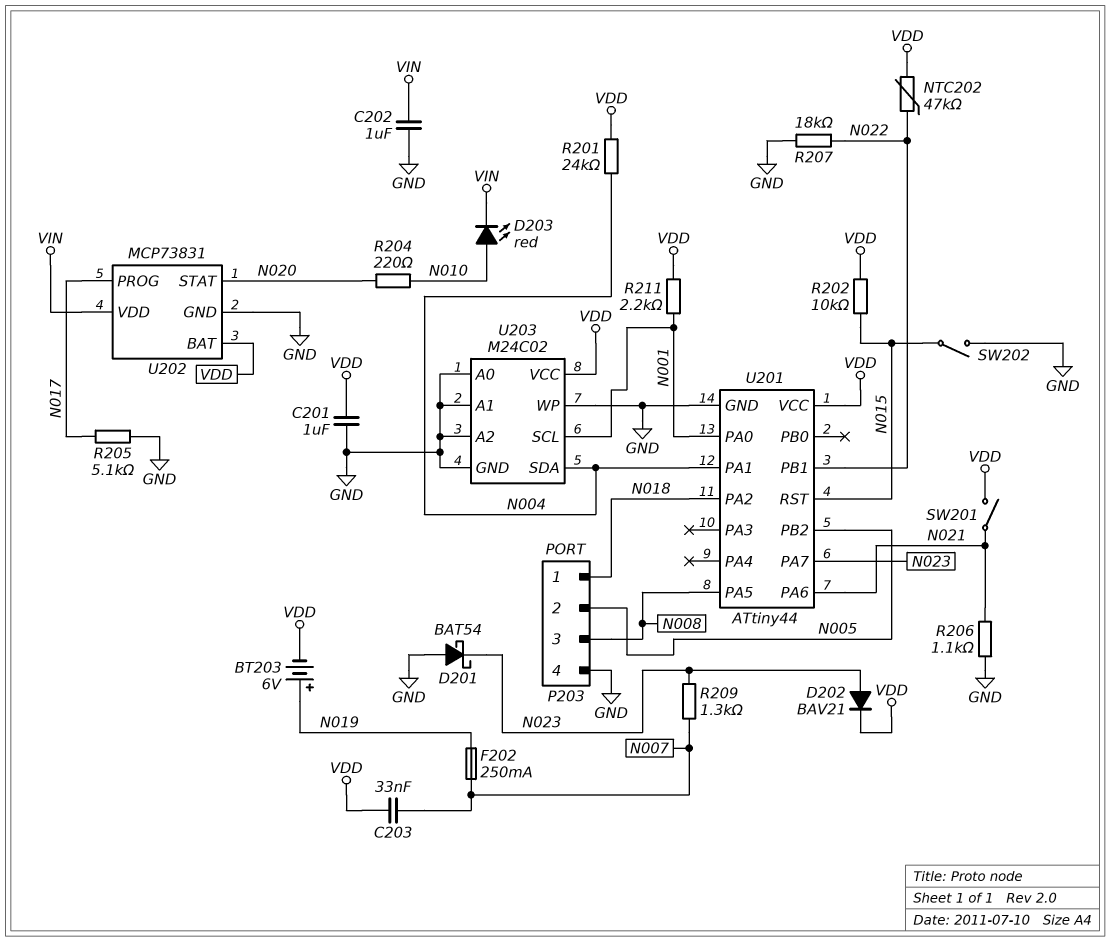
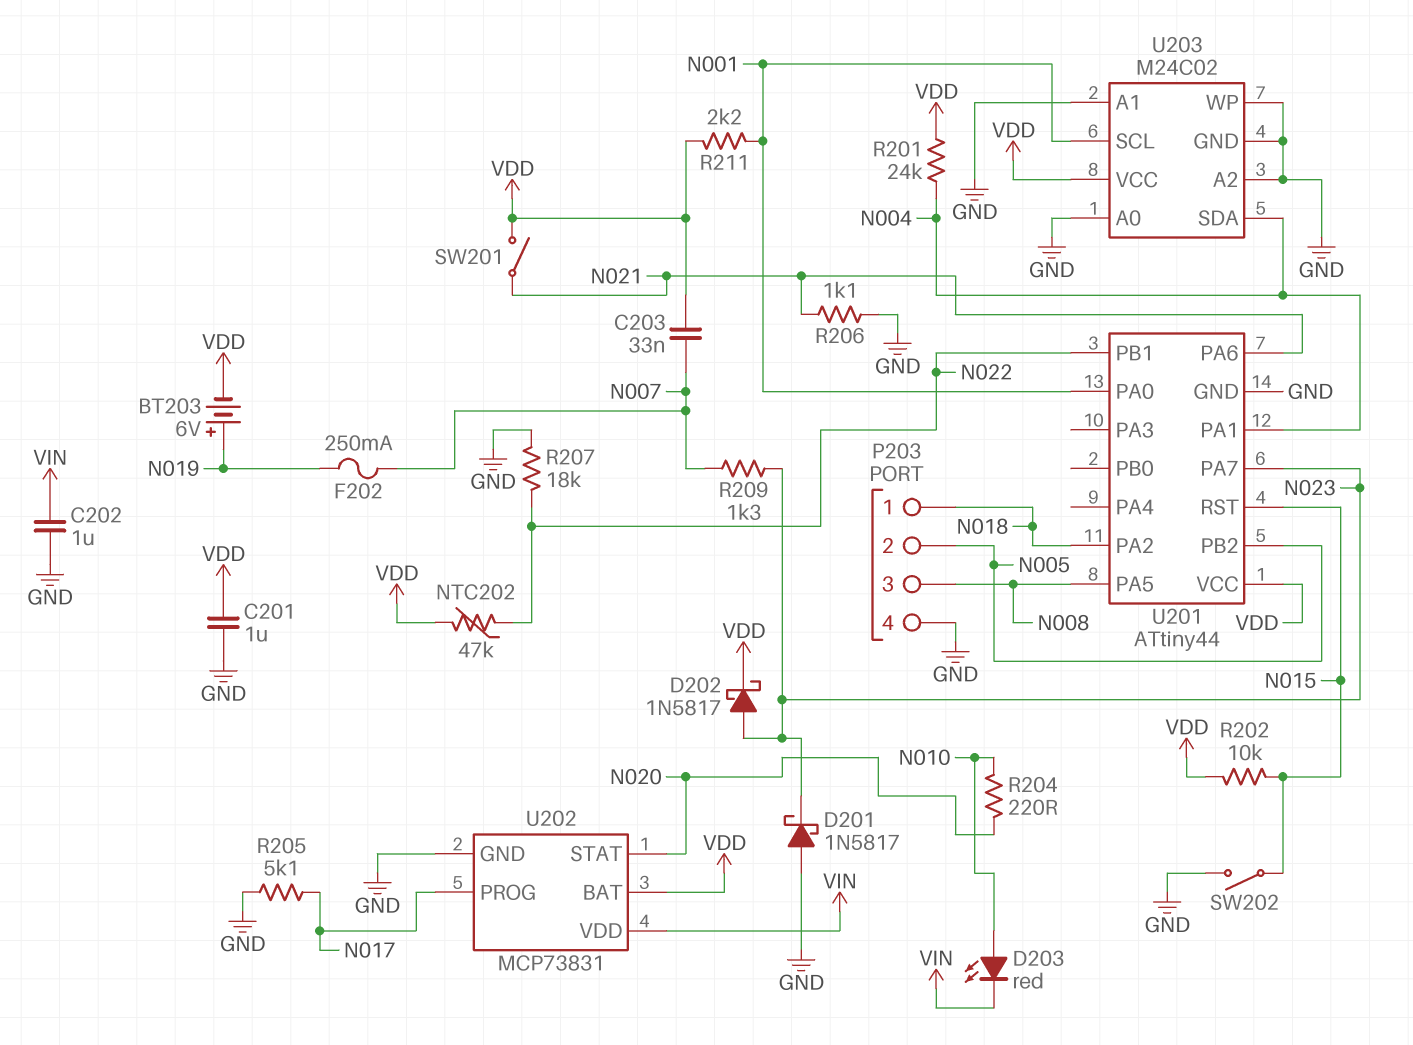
D201: schottky BAT54 (A GND, K N023) -> schottky 1N5817 (A GND, K N023)
D202: diode BAV21 (A N023, K VDD) -> schottky 1N5817 (A N023, K VDD)

